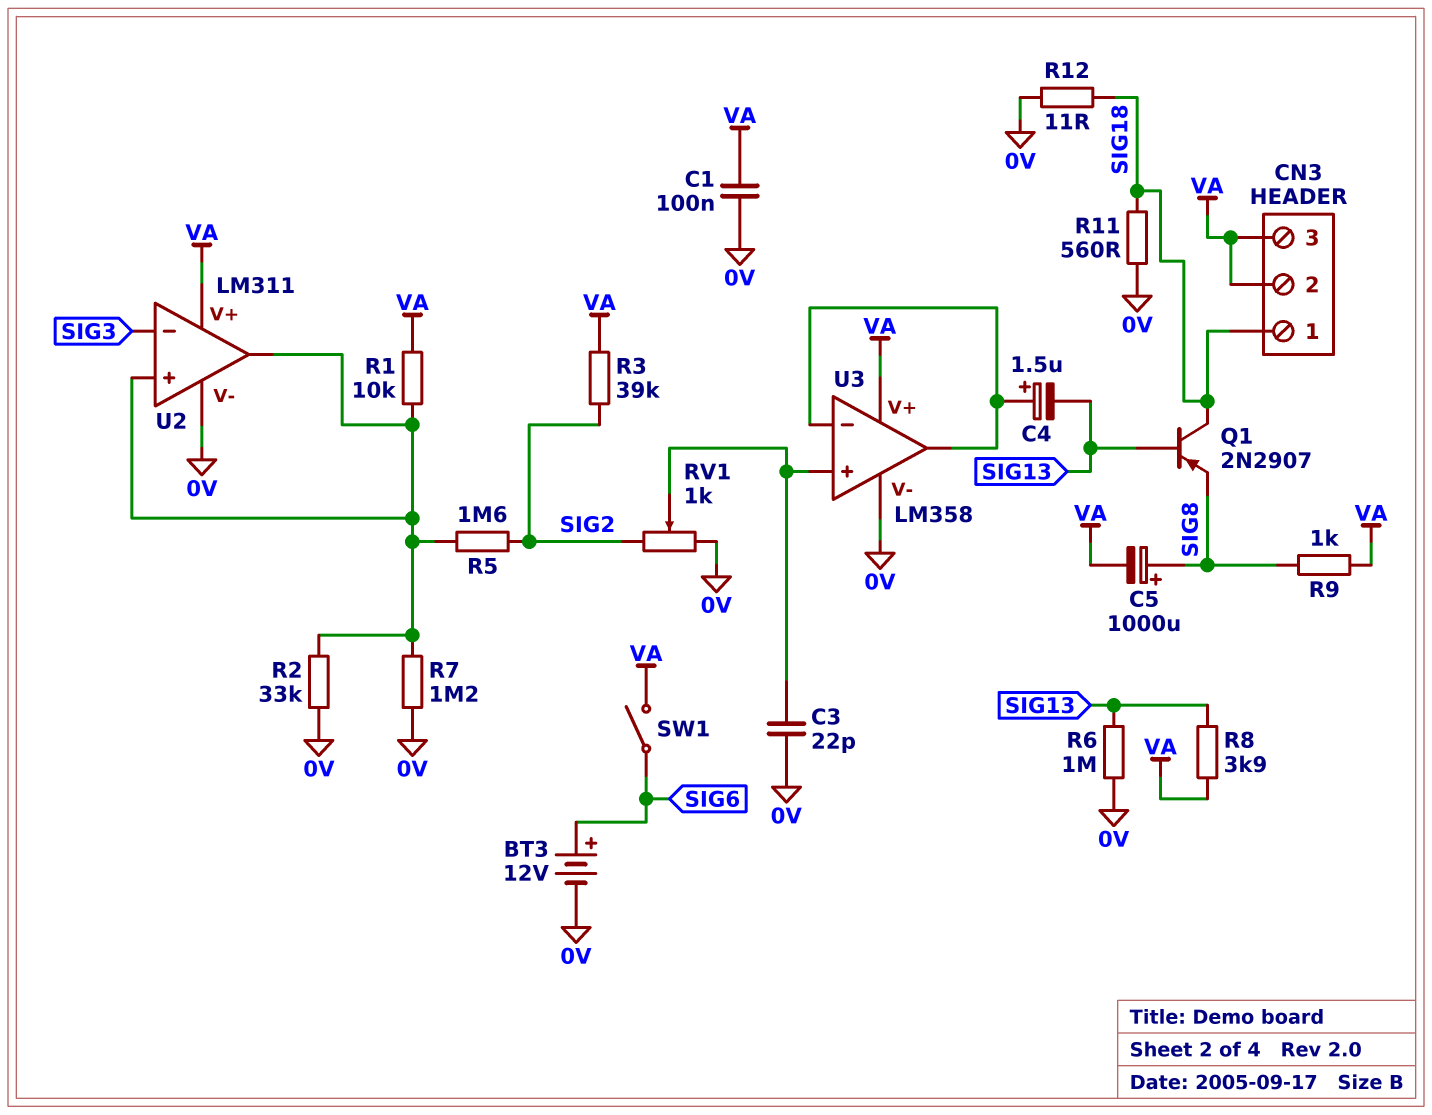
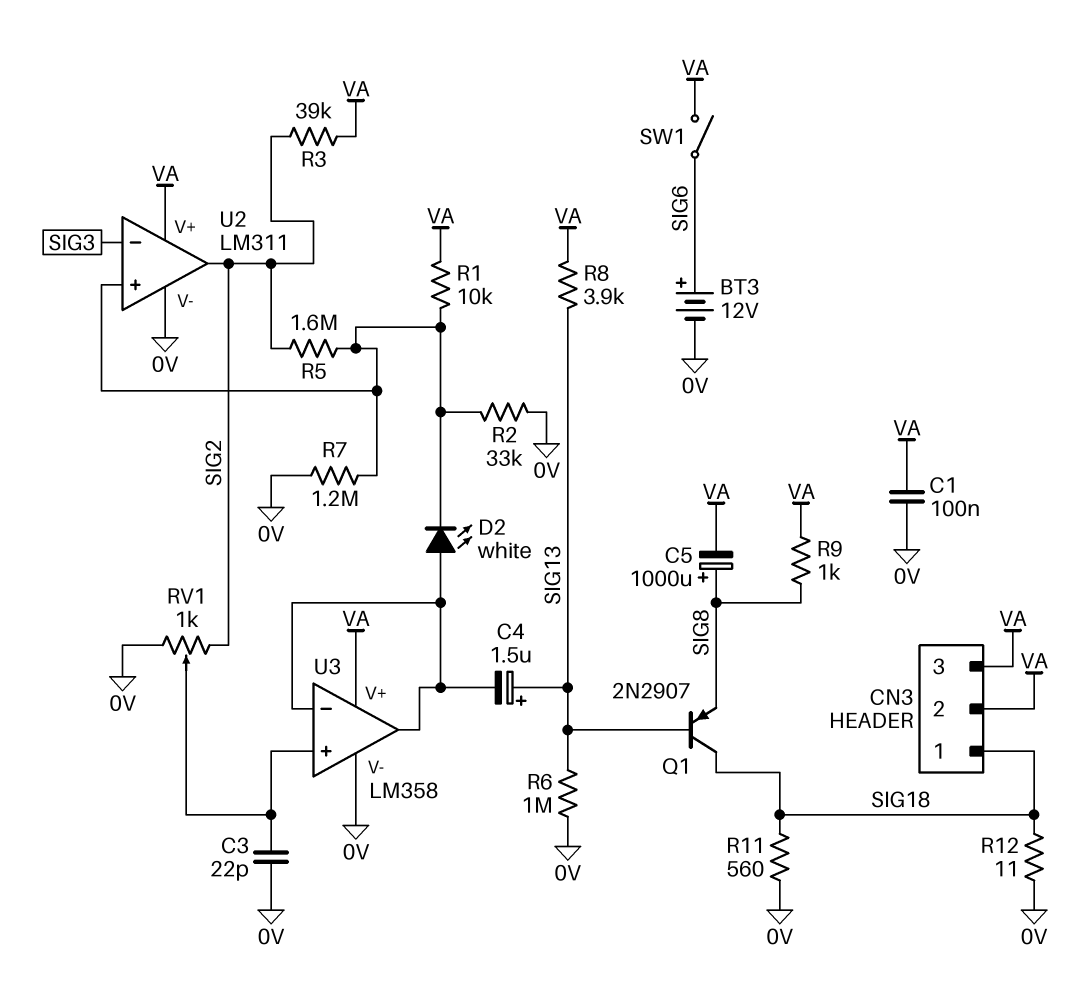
C4: 1.5uF (plus U3/in-, minus SIG13) -> 1.5uF (plus SIG13, minus U3/in-)
D2: none -> LED white (A U3/in-, K U2/in+)
U2 pin out: U2/in+ -> SIG2

